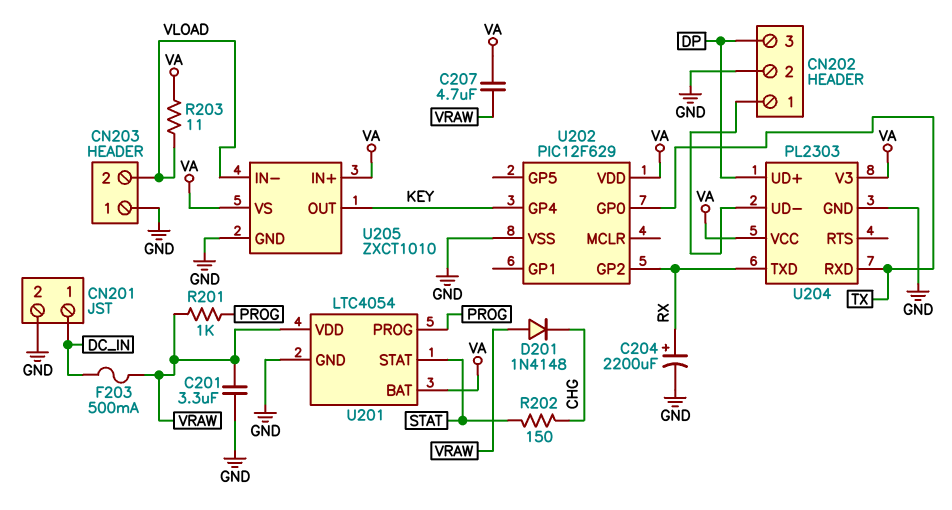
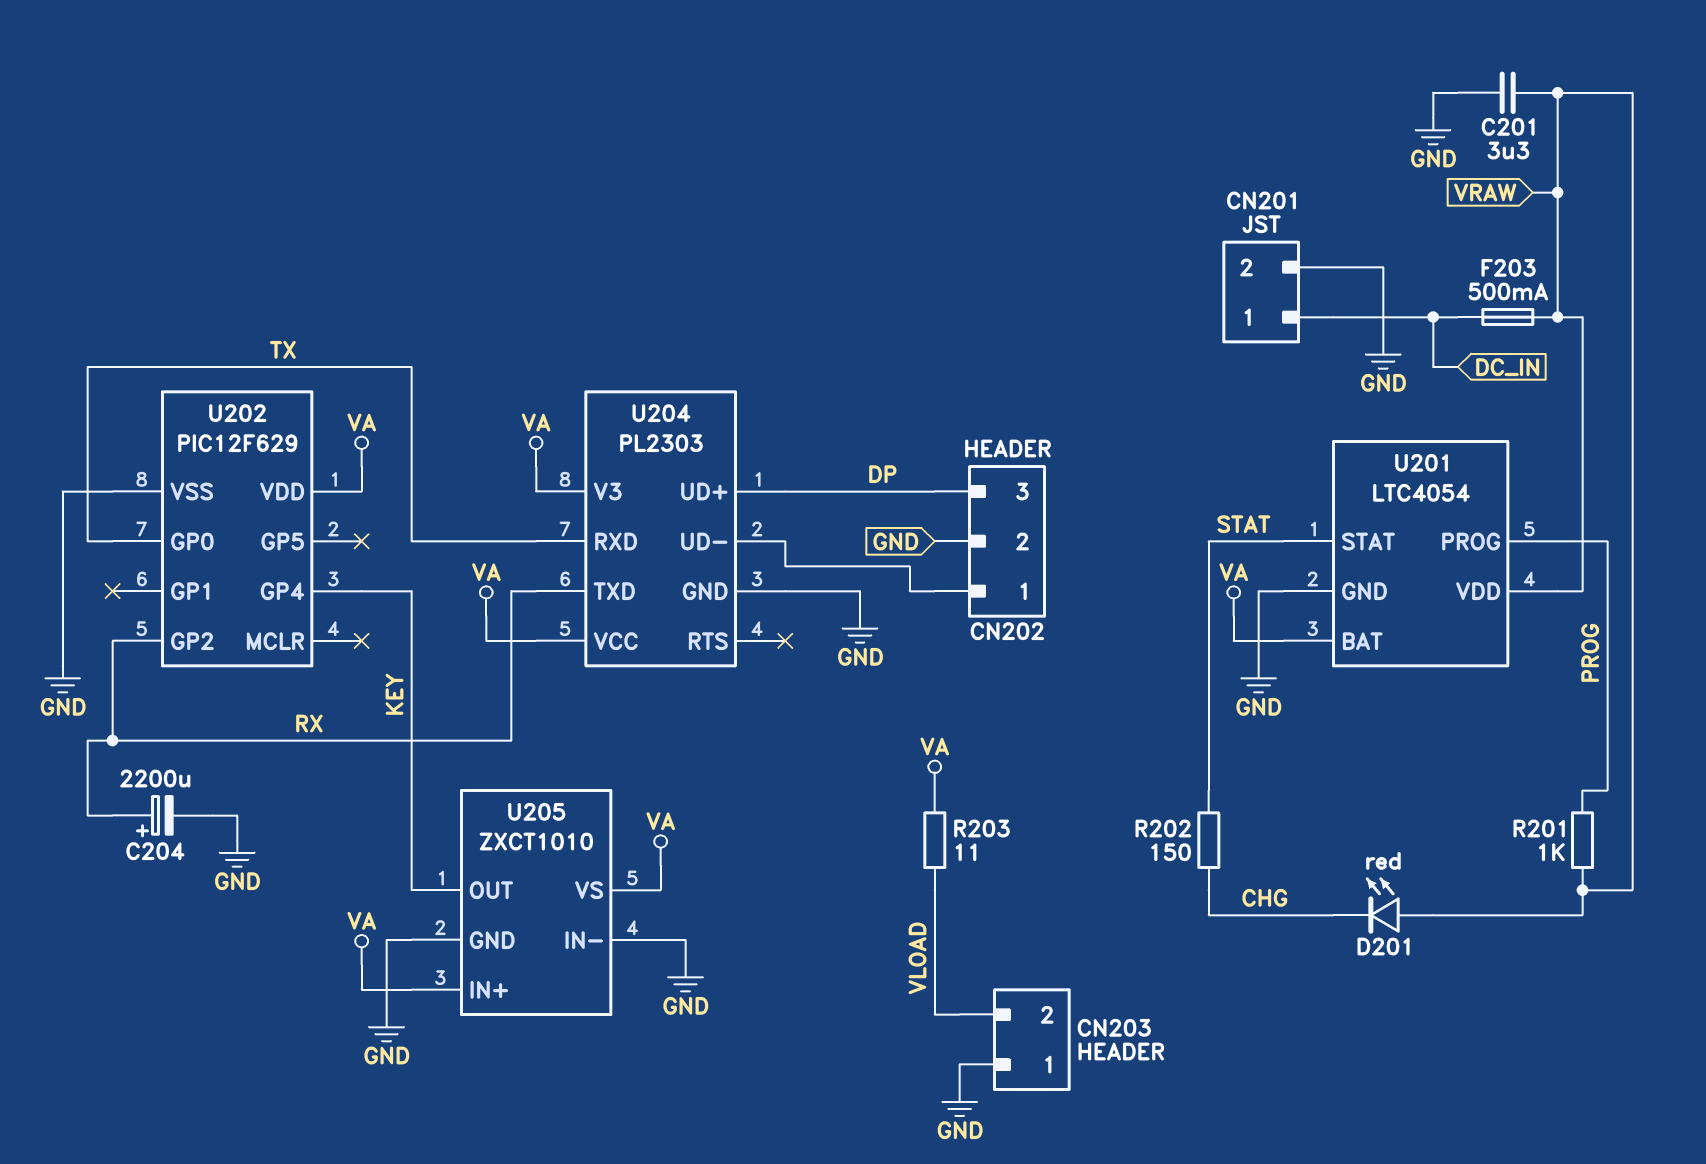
C207: 4.7uF (VA, VRAW) -> none
D201: diode 1N4148 (A VRAW, K CHG) -> LED red (A VRAW, K CHG)
U205 pin IN-: VLOAD -> GND

